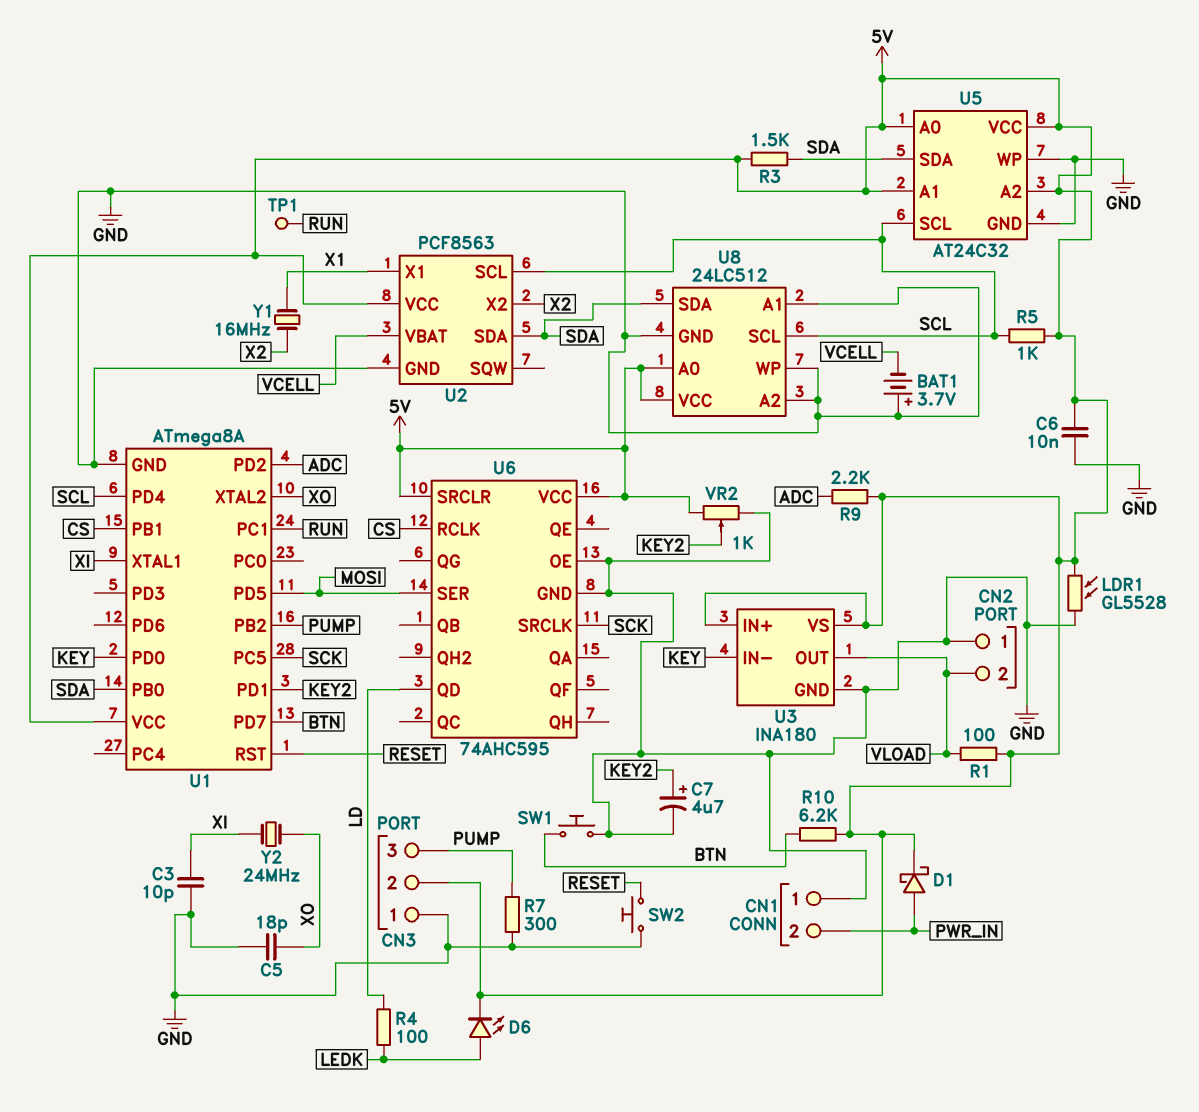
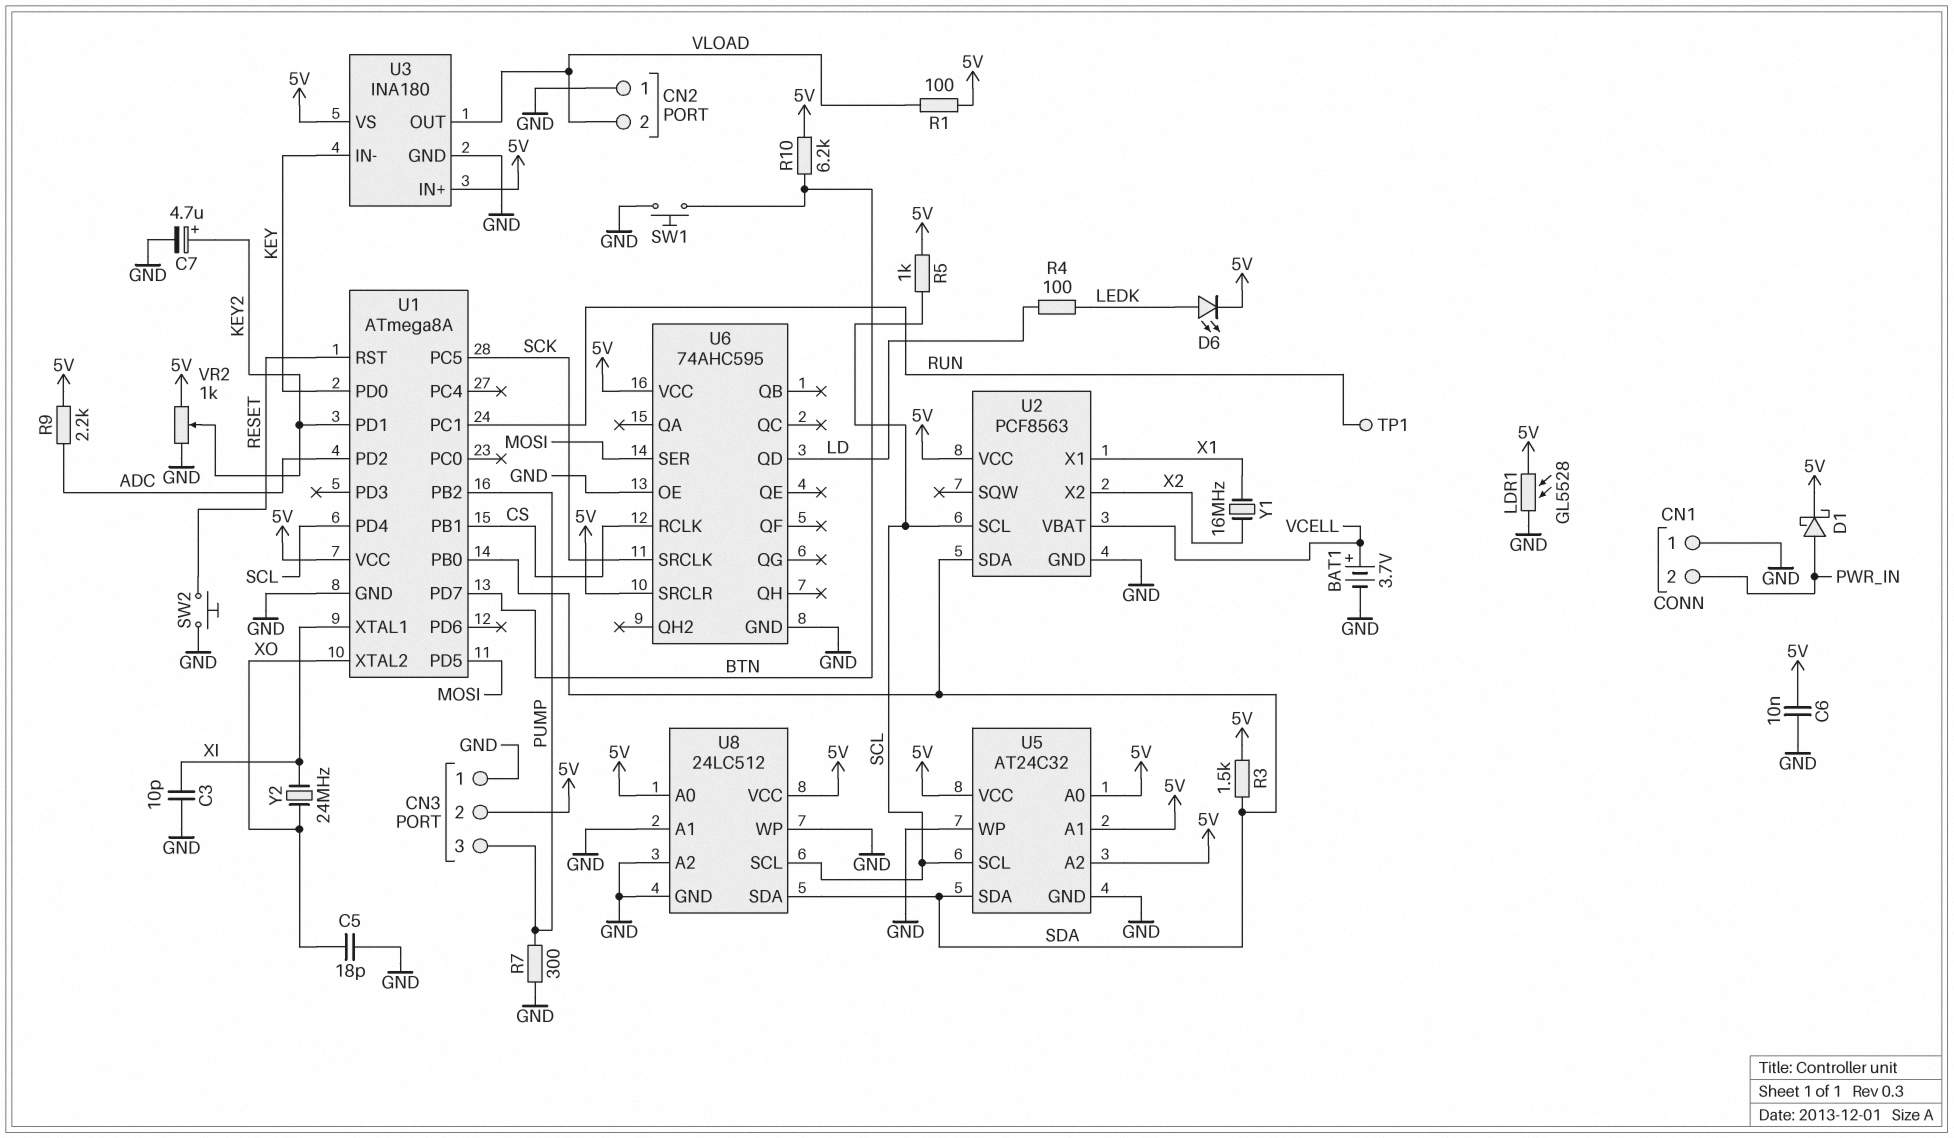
BAT1: 3.7V (plus GND, minus VCELL) -> 3.7V (plus VCELL, minus GND)

